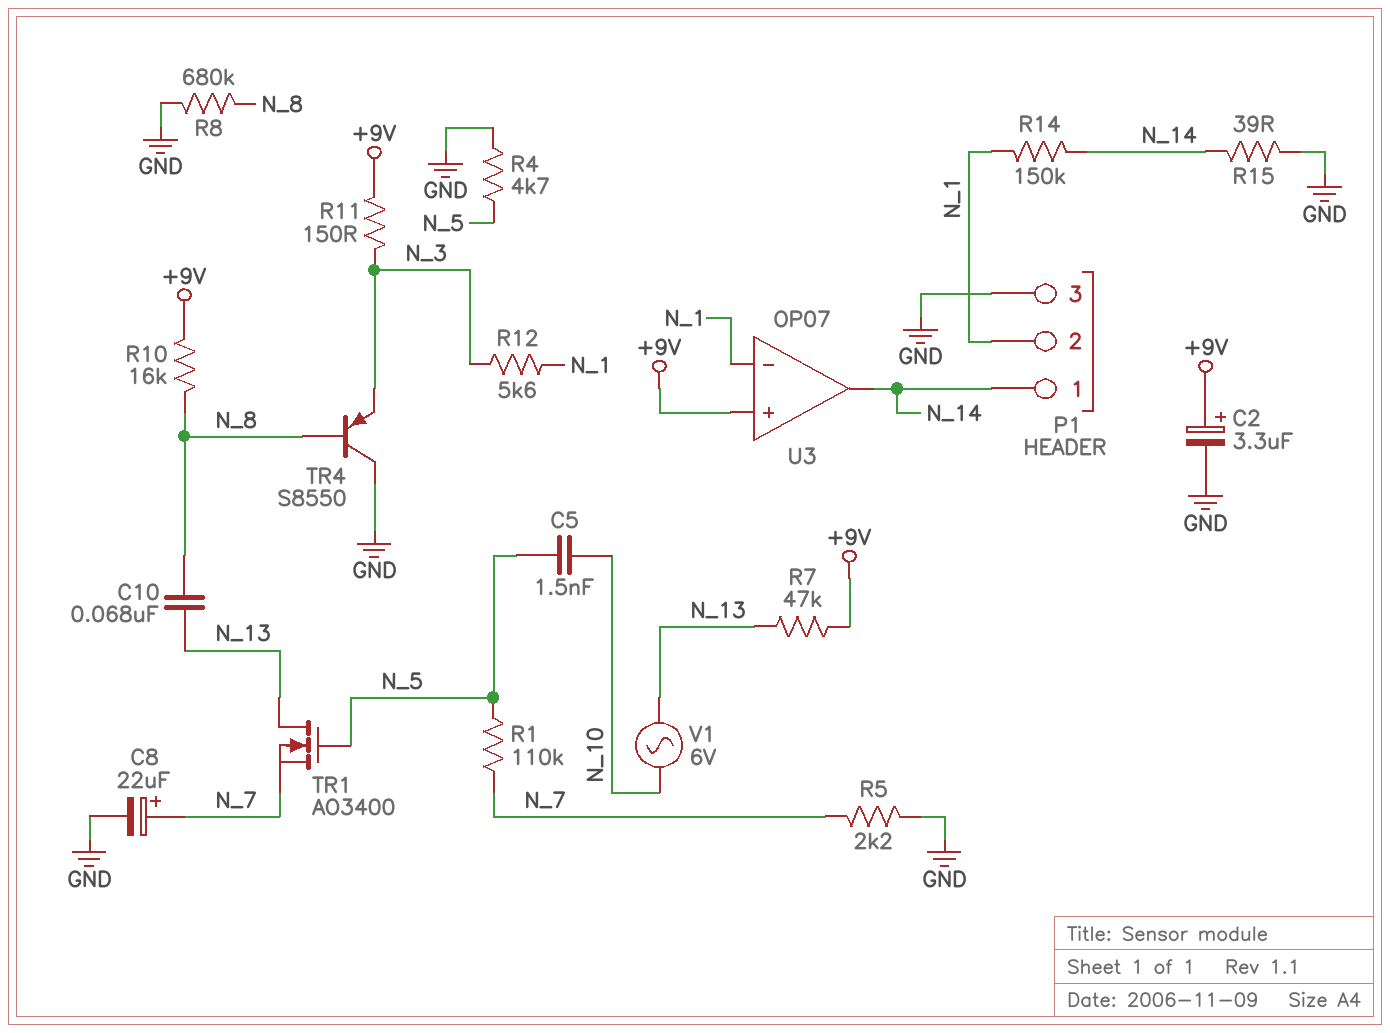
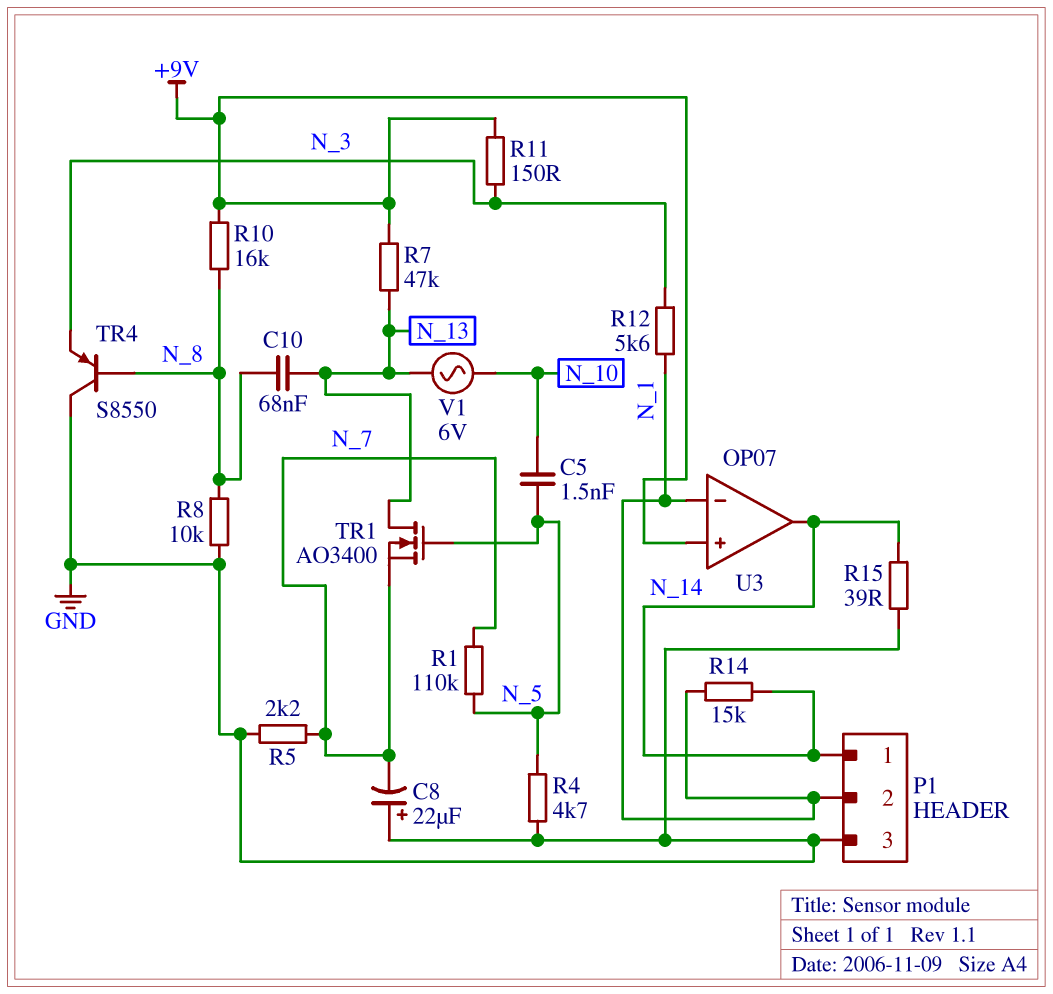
C2: 3.3uF (plus +9V, minus GND) -> none
C8: 22uF (plus N_7, minus GND) -> 22uF (plus GND, minus N_7)
R8: 680k (GND, N_8) -> 10k (GND, N_8)
R14: 150k (N_1, N_14) -> 15k (N_1, N_14)

